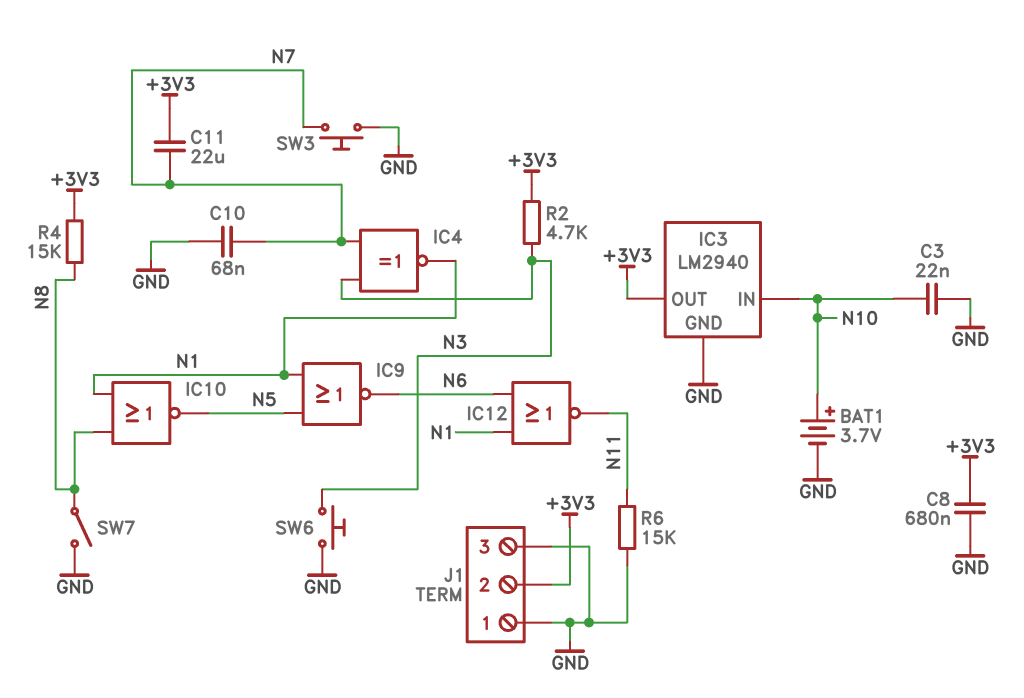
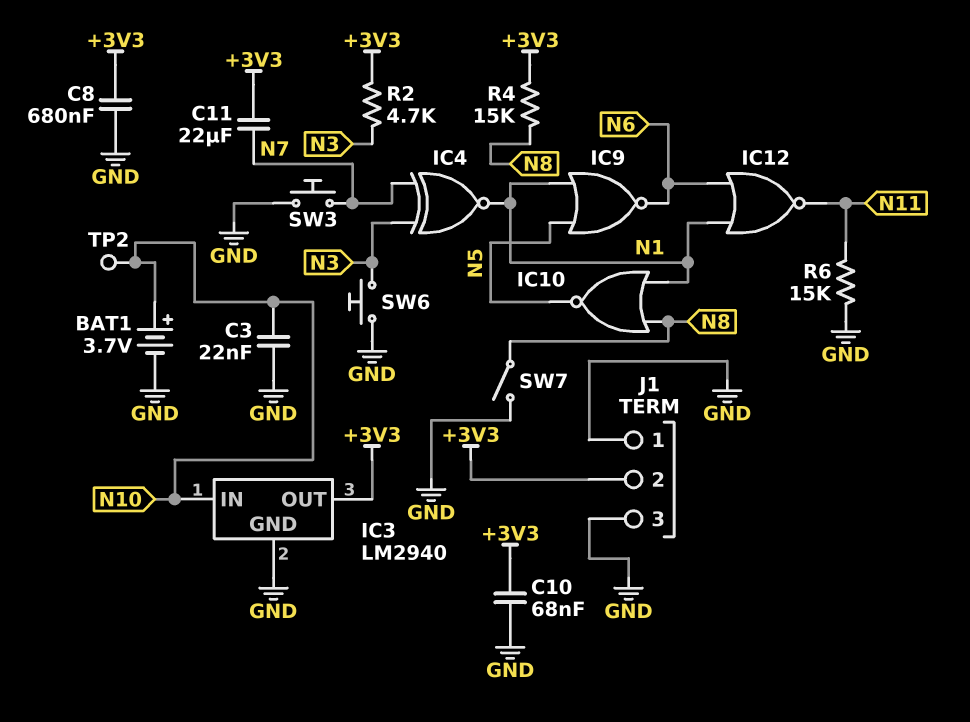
C10: 68nF (GND, N7) -> 68nF (+3V3, GND)
TP2: none -> test point (N10)

